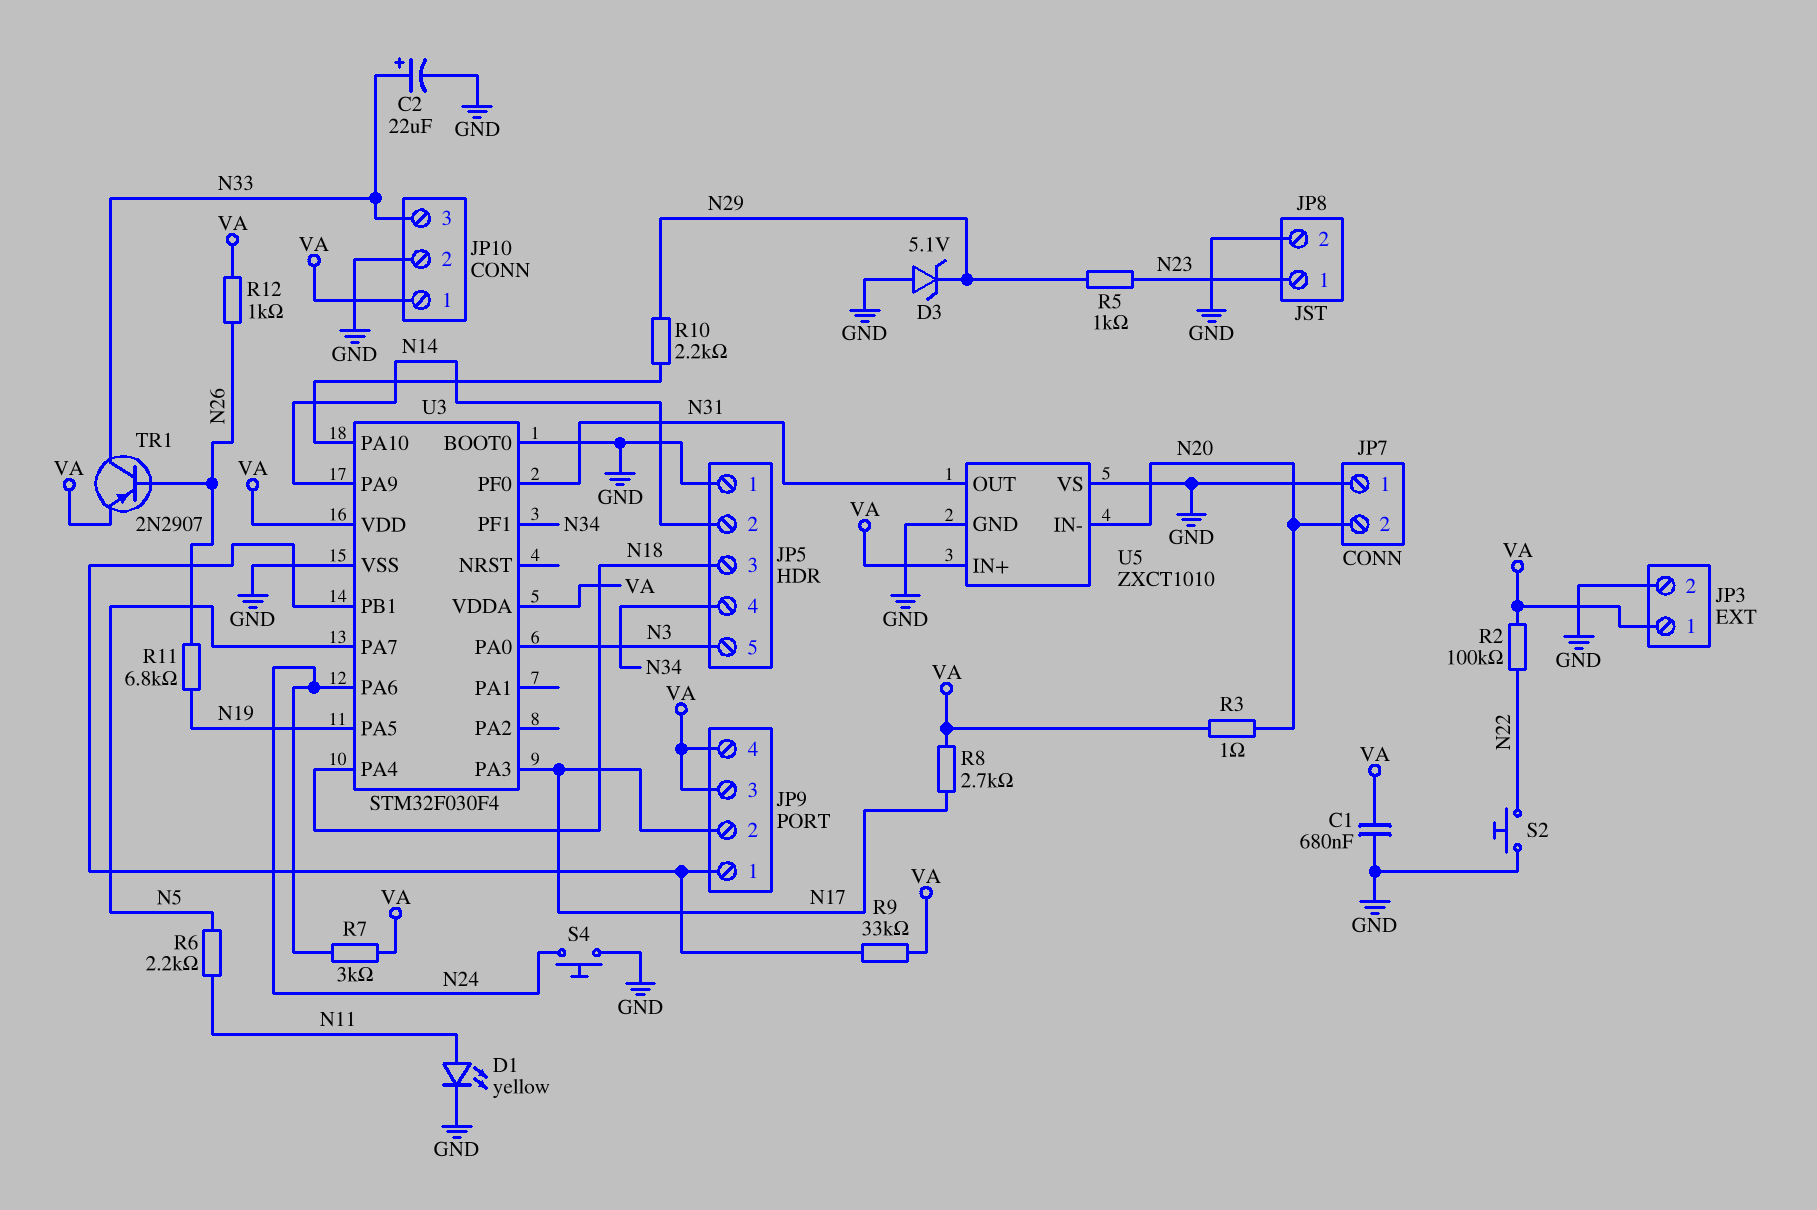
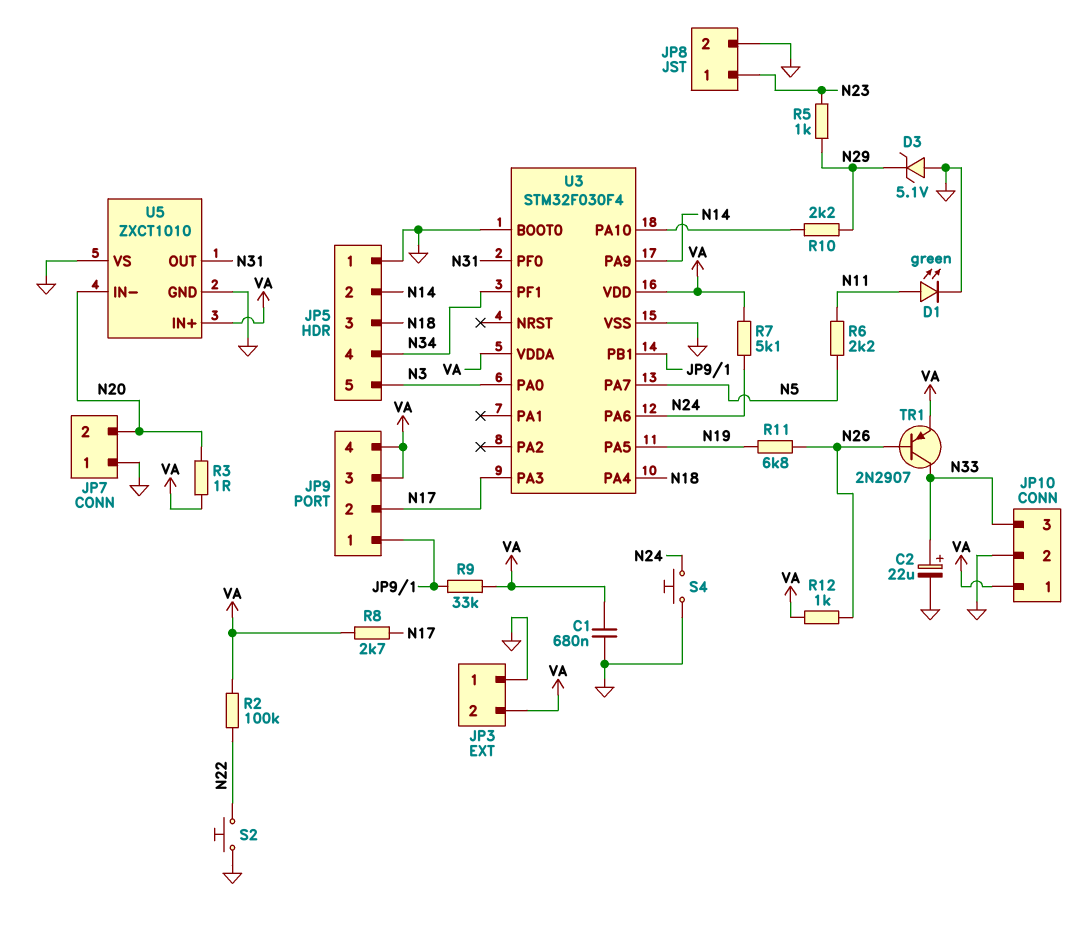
D1: LED yellow (A N11, K GND) -> LED green (A N11, K GND)
JP3 pin 1: VA -> GND
JP3 pin 2: GND -> VA
R7: 3k (N24, VA) -> 5.1k (N24, VA)

